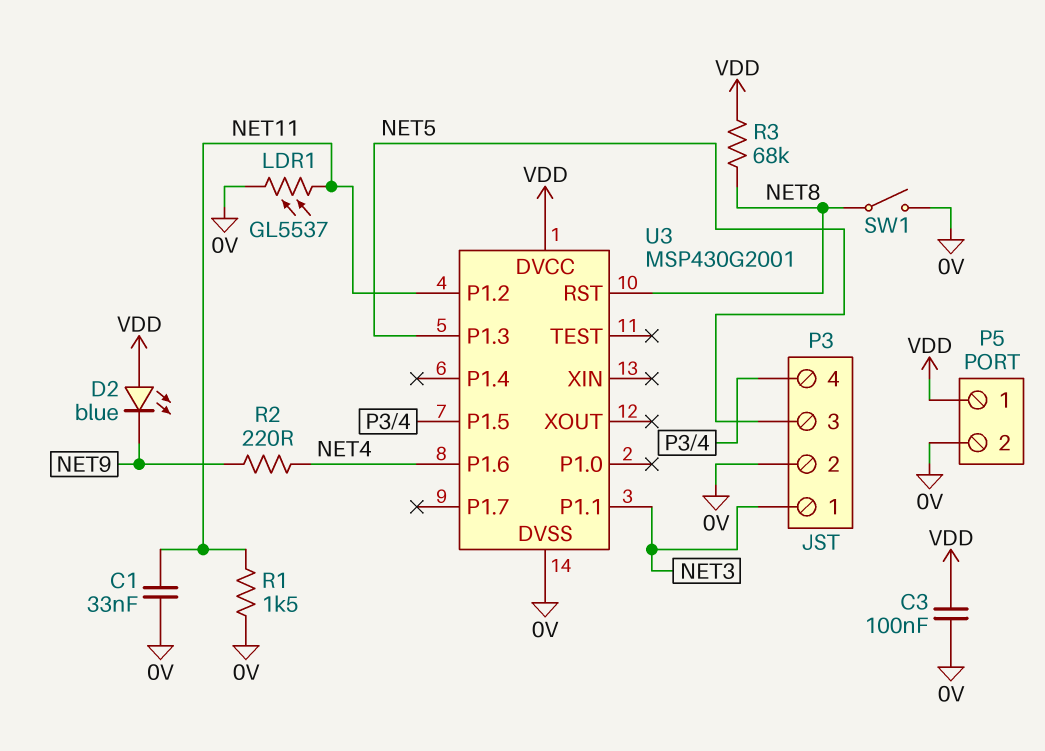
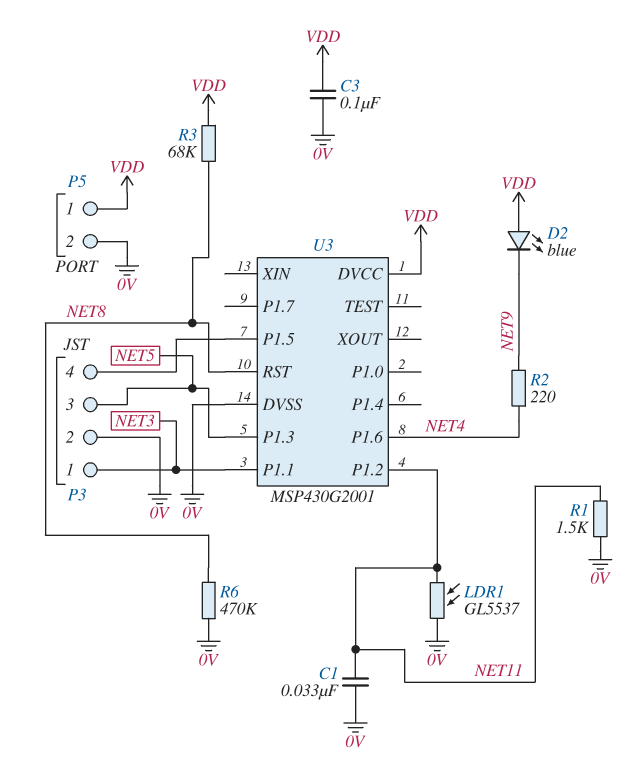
R6: none -> 470k (0V, NET8)
SW1: switch (0V, NET8) -> none

